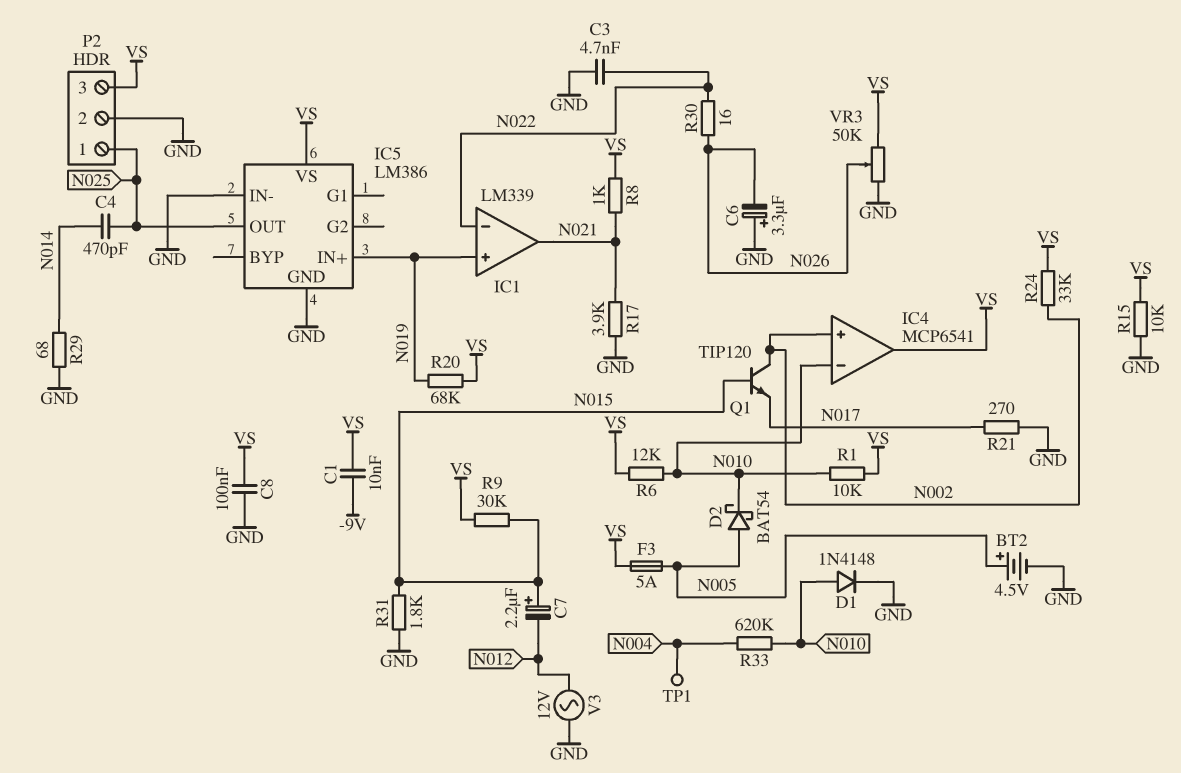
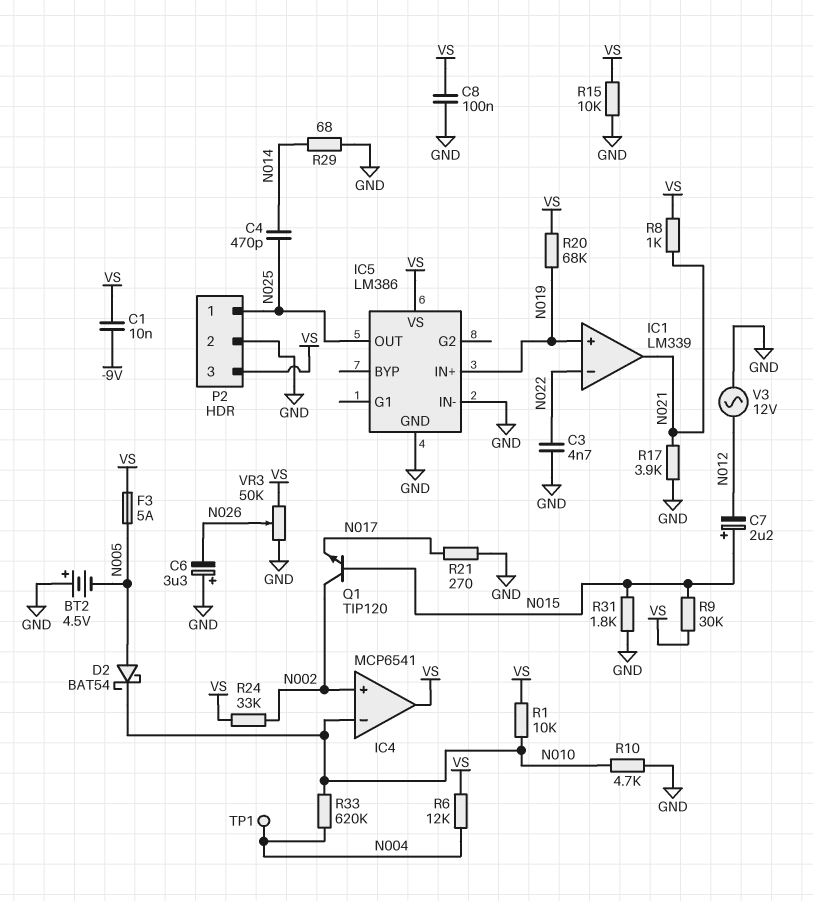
BT2: 4.5V (plus N005, minus GND) -> 4.5V (plus GND, minus N005)
D1: diode 1N4148 (A N010, K GND) -> none
R6: 12k (N010, VS) -> 12k (N004, VS)
R10: none -> 4.7k (GND, N010)
R30: 16 (N022, N026) -> none

